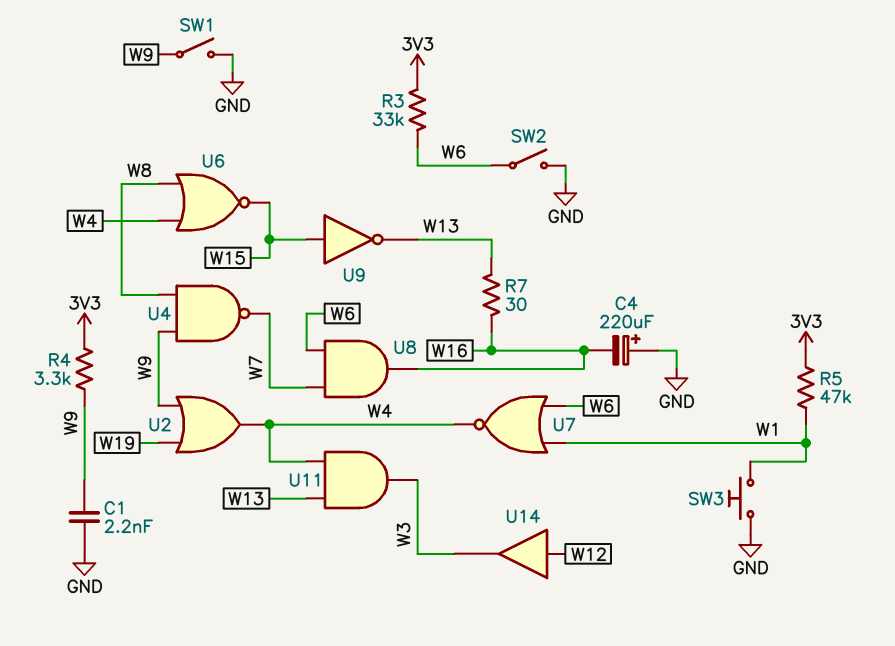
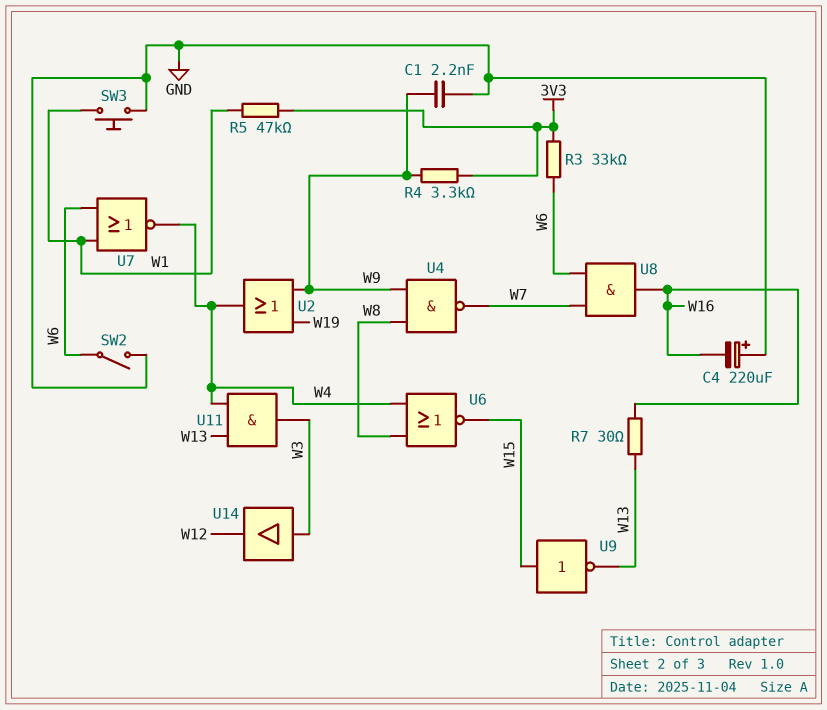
SW1: switch (GND, W9) -> none
U14: buffer (in W12, out W3) -> buffer (in W3, out W12)

